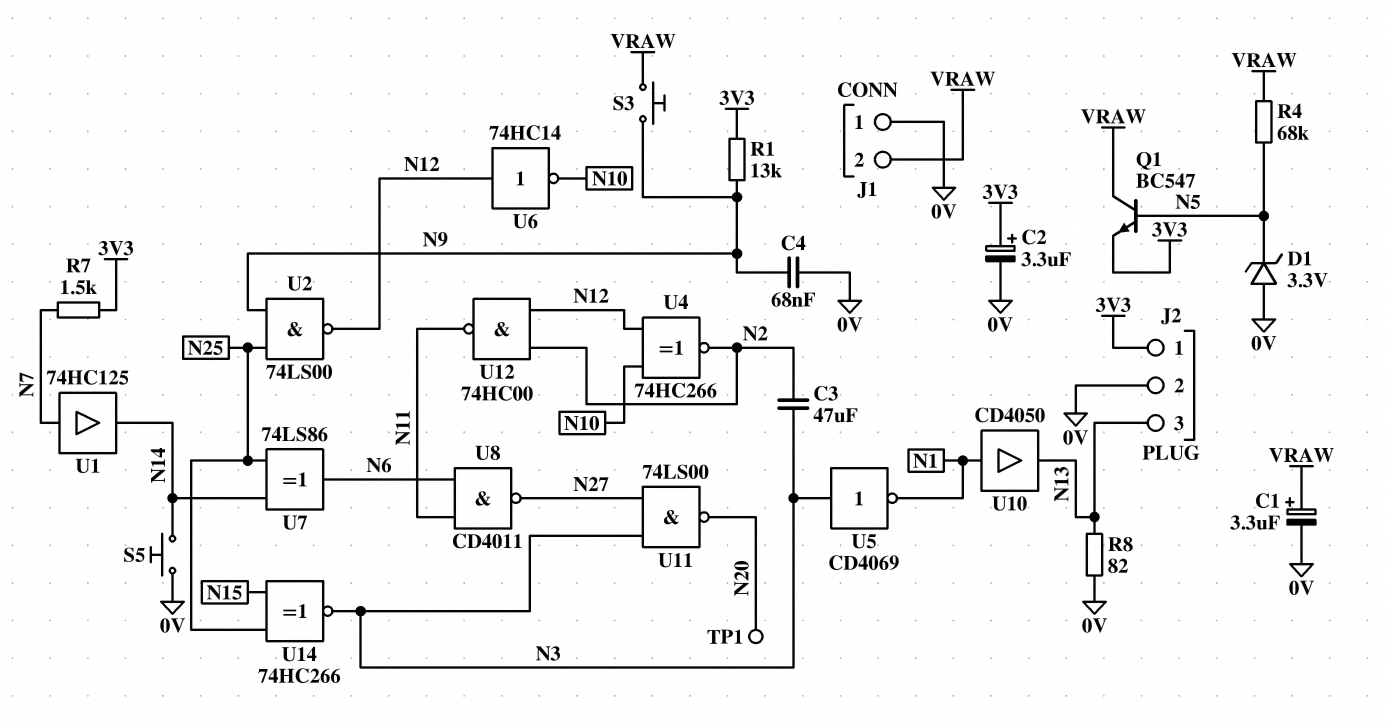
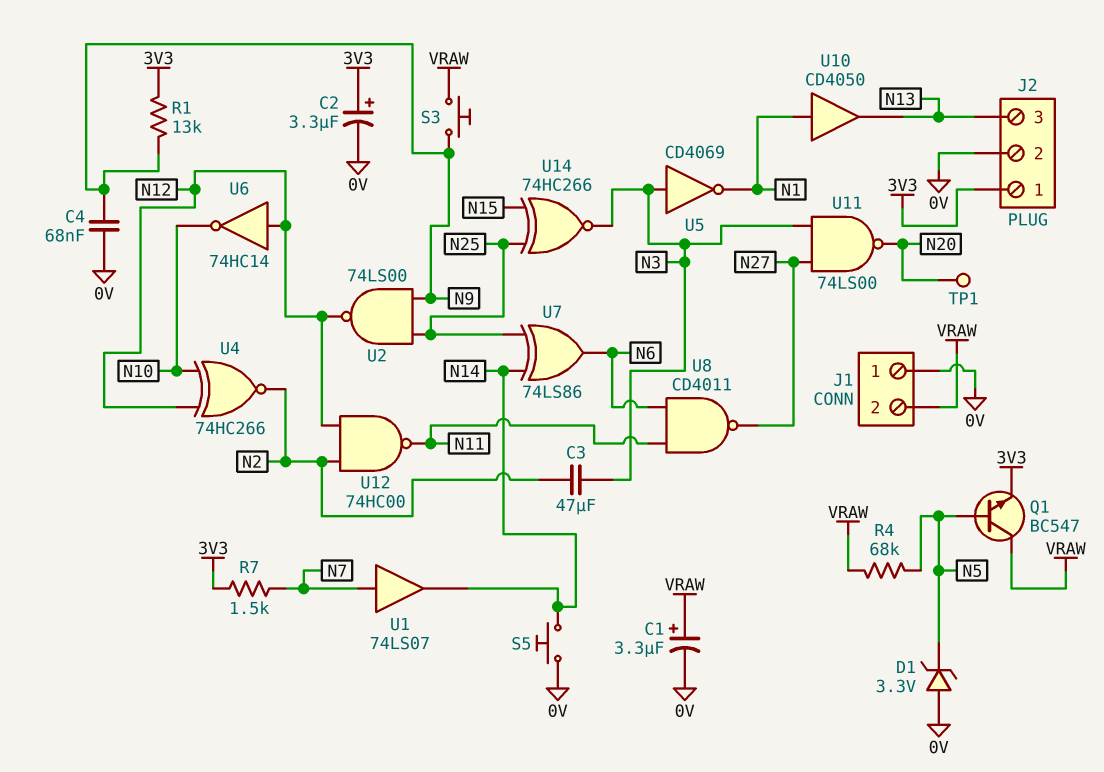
R8: 82 (0V, N13) -> none
U1: buffer 74HC125 (in N7, out N14) -> buffer 74LS07 (in N7, out N14)

